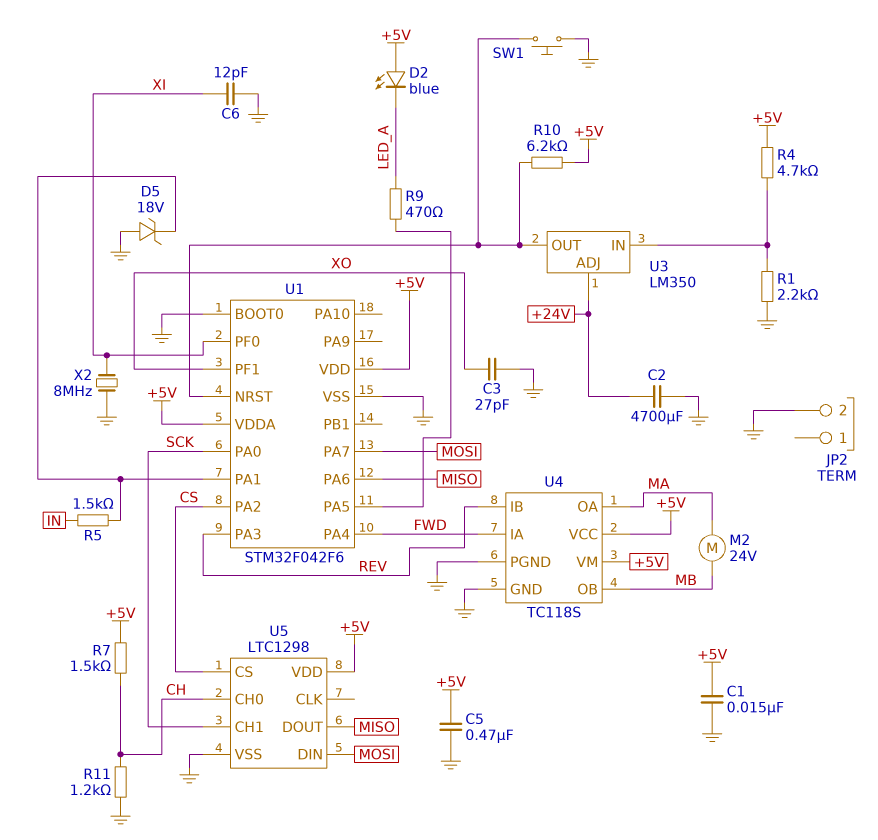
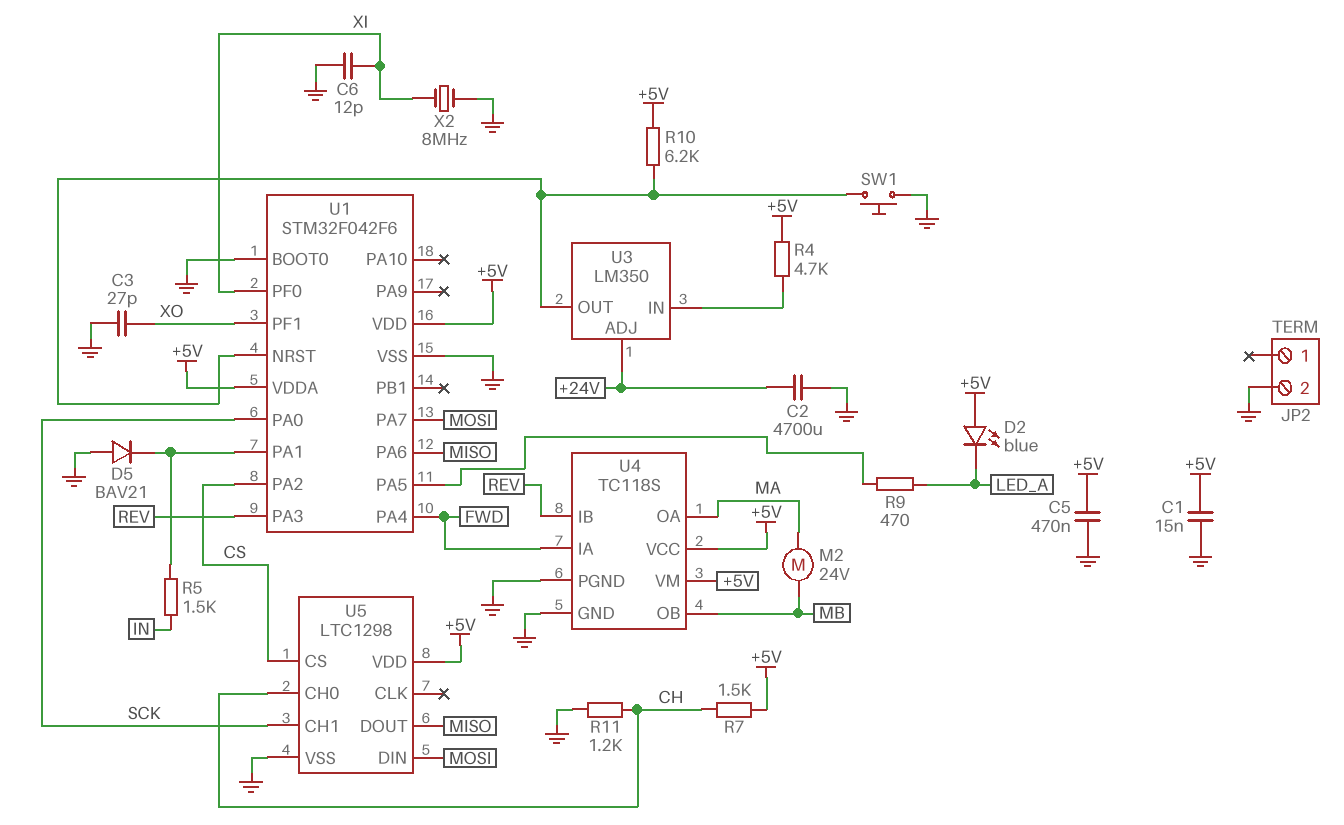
D5: zener 18V (A GND, K U1/PA1) -> diode BAV21 (A GND, K U1/PA1)
R1: 2.2k (GND, U3/IN) -> none

